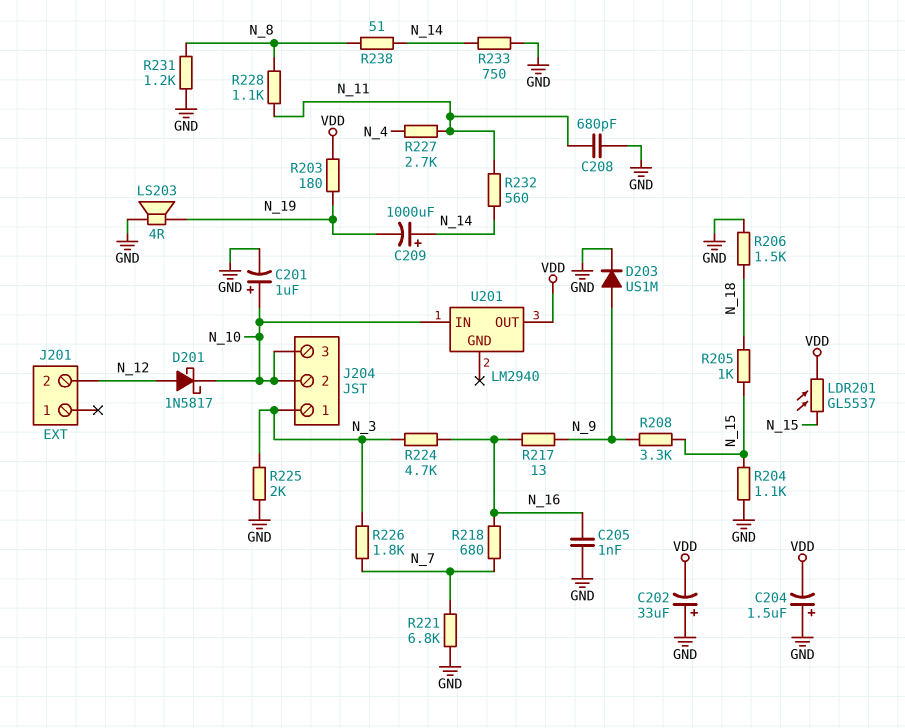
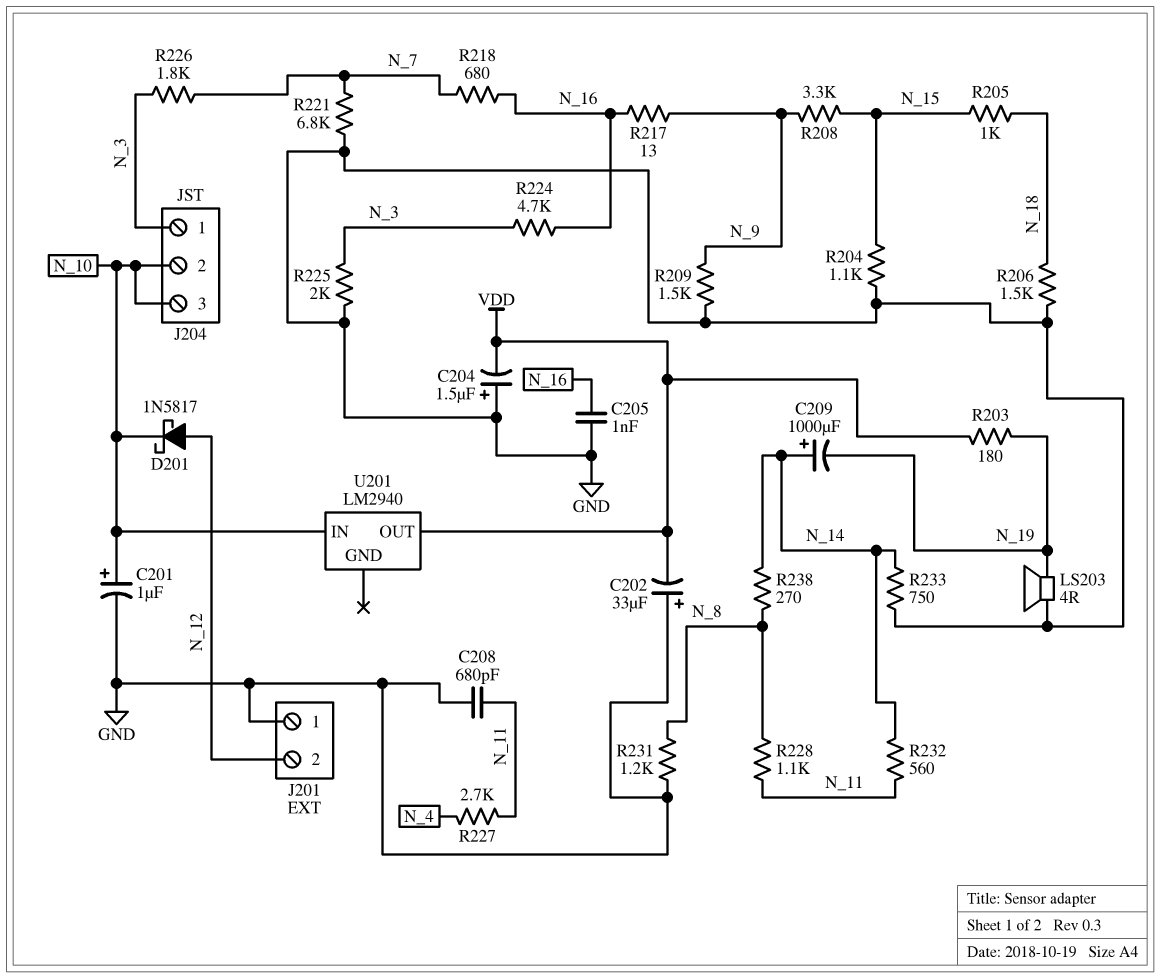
D203: diode US1M (A N_9, K GND) -> none
J201 pin 1: none -> GND
LDR201: GL5537 (N_15, VDD) -> none
R209: none -> 1.5k (GND, N_9)
R238: 51 (N_8, N_14) -> 270 (N_8, N_14)

